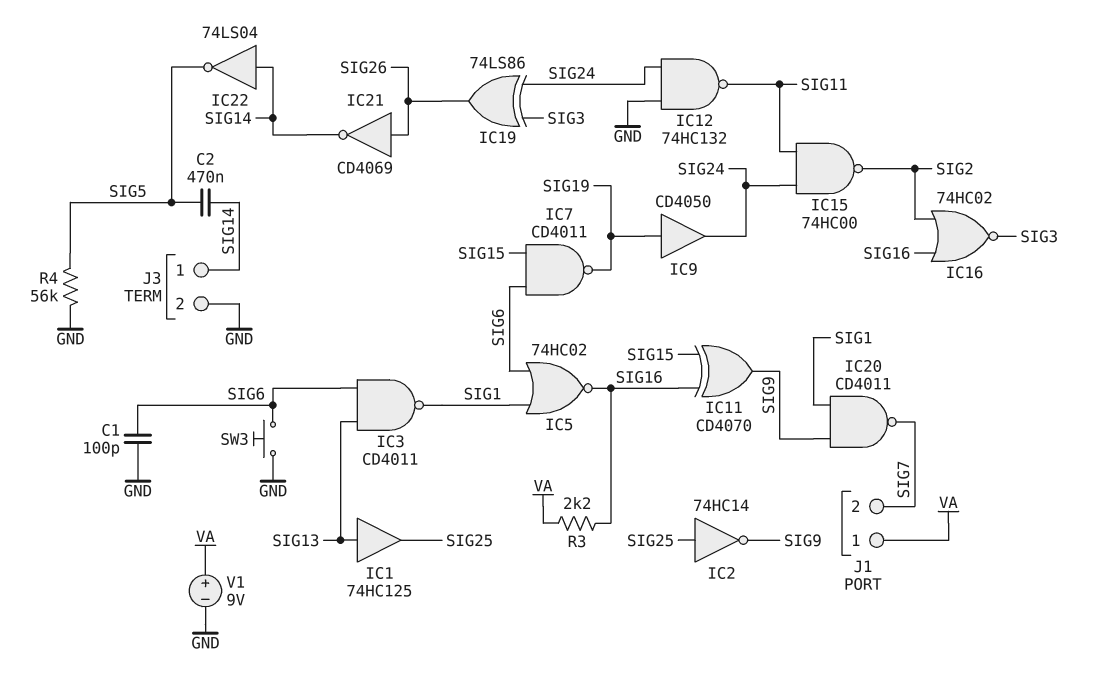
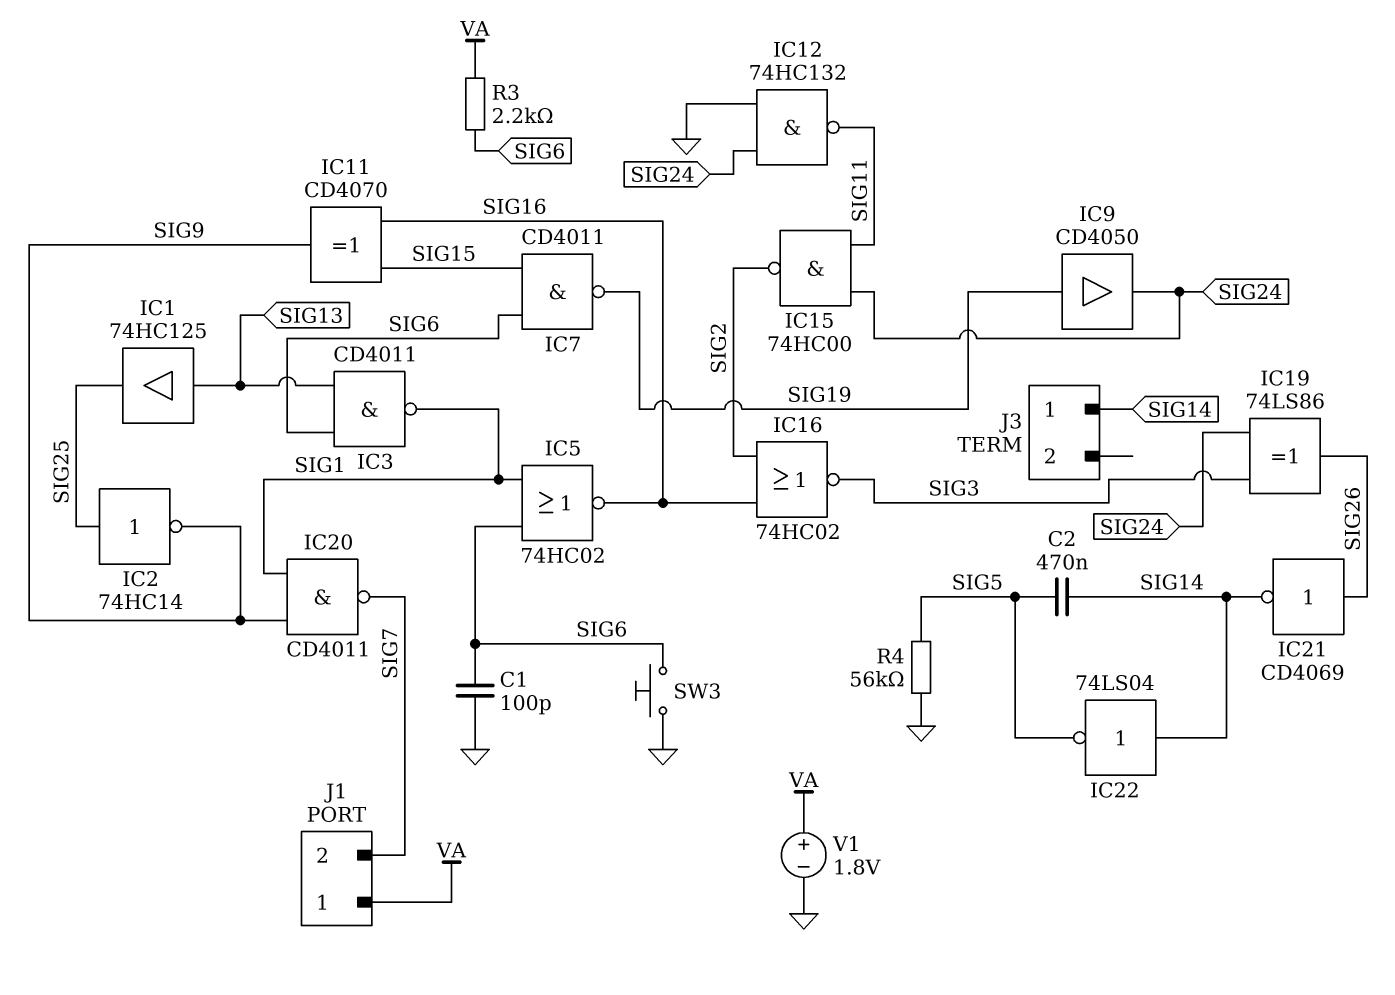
J3 pin 2: GND -> none
R3: 2.2k (SIG16, VA) -> 2.2k (SIG6, VA)
V1: 9V (plus VA, minus GND) -> 1.8V (plus VA, minus GND)

